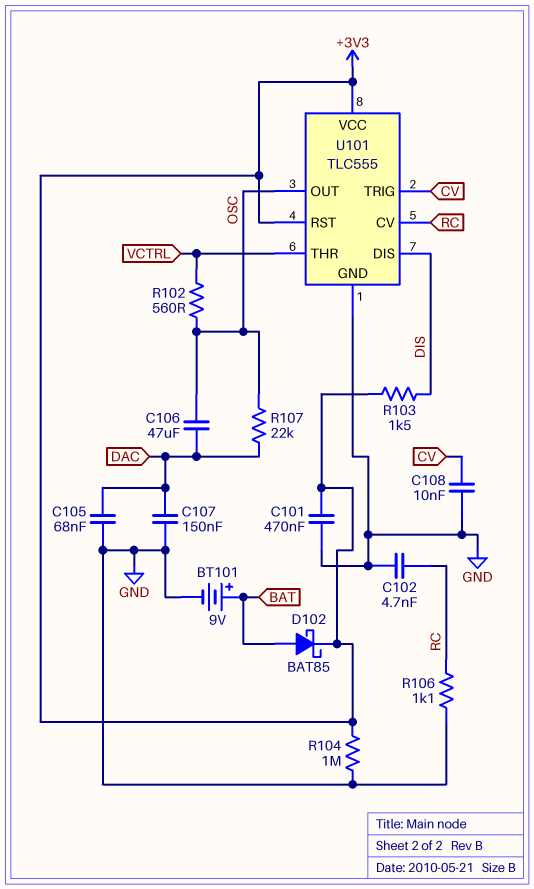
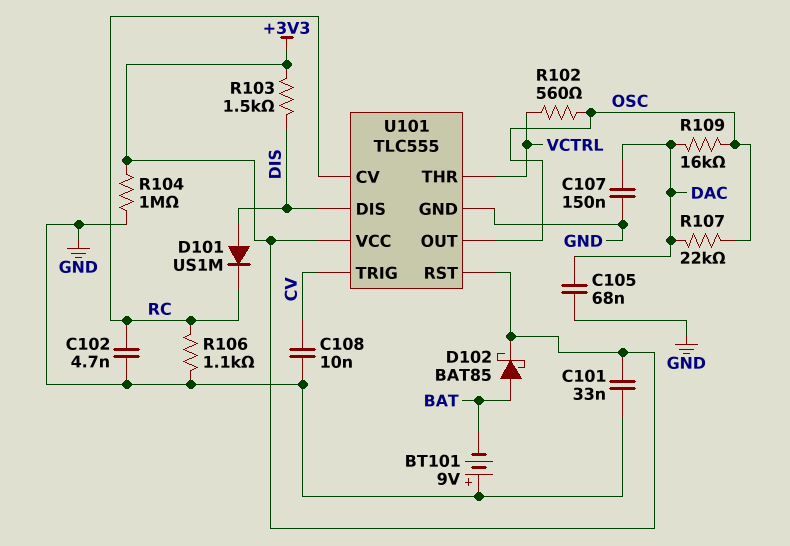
BT101: 9V (plus BAT, minus GND) -> 9V (plus GND, minus BAT)
C101: 470nF (+3V3, GND) -> 33nF (+3V3, GND)
C106: 47uF (DAC, OSC) -> none
D101: none -> diode US1M (A DIS, K RC)
R109: none -> 16k (DAC, OSC)

